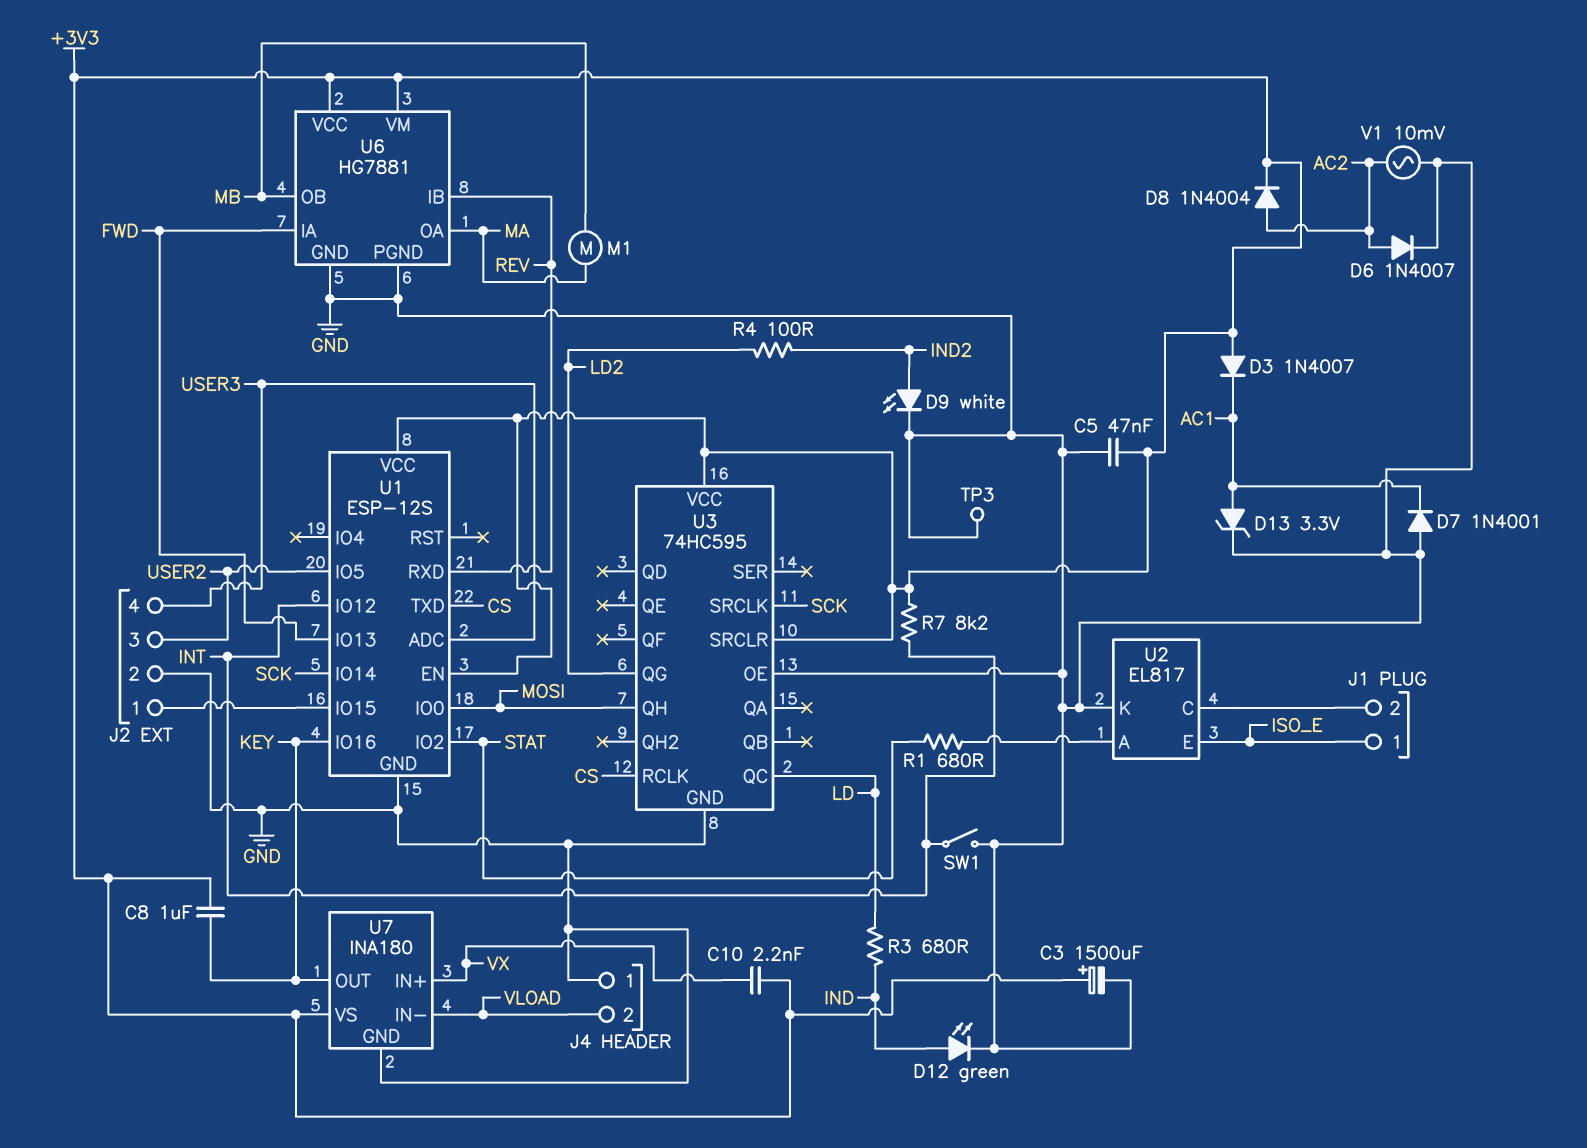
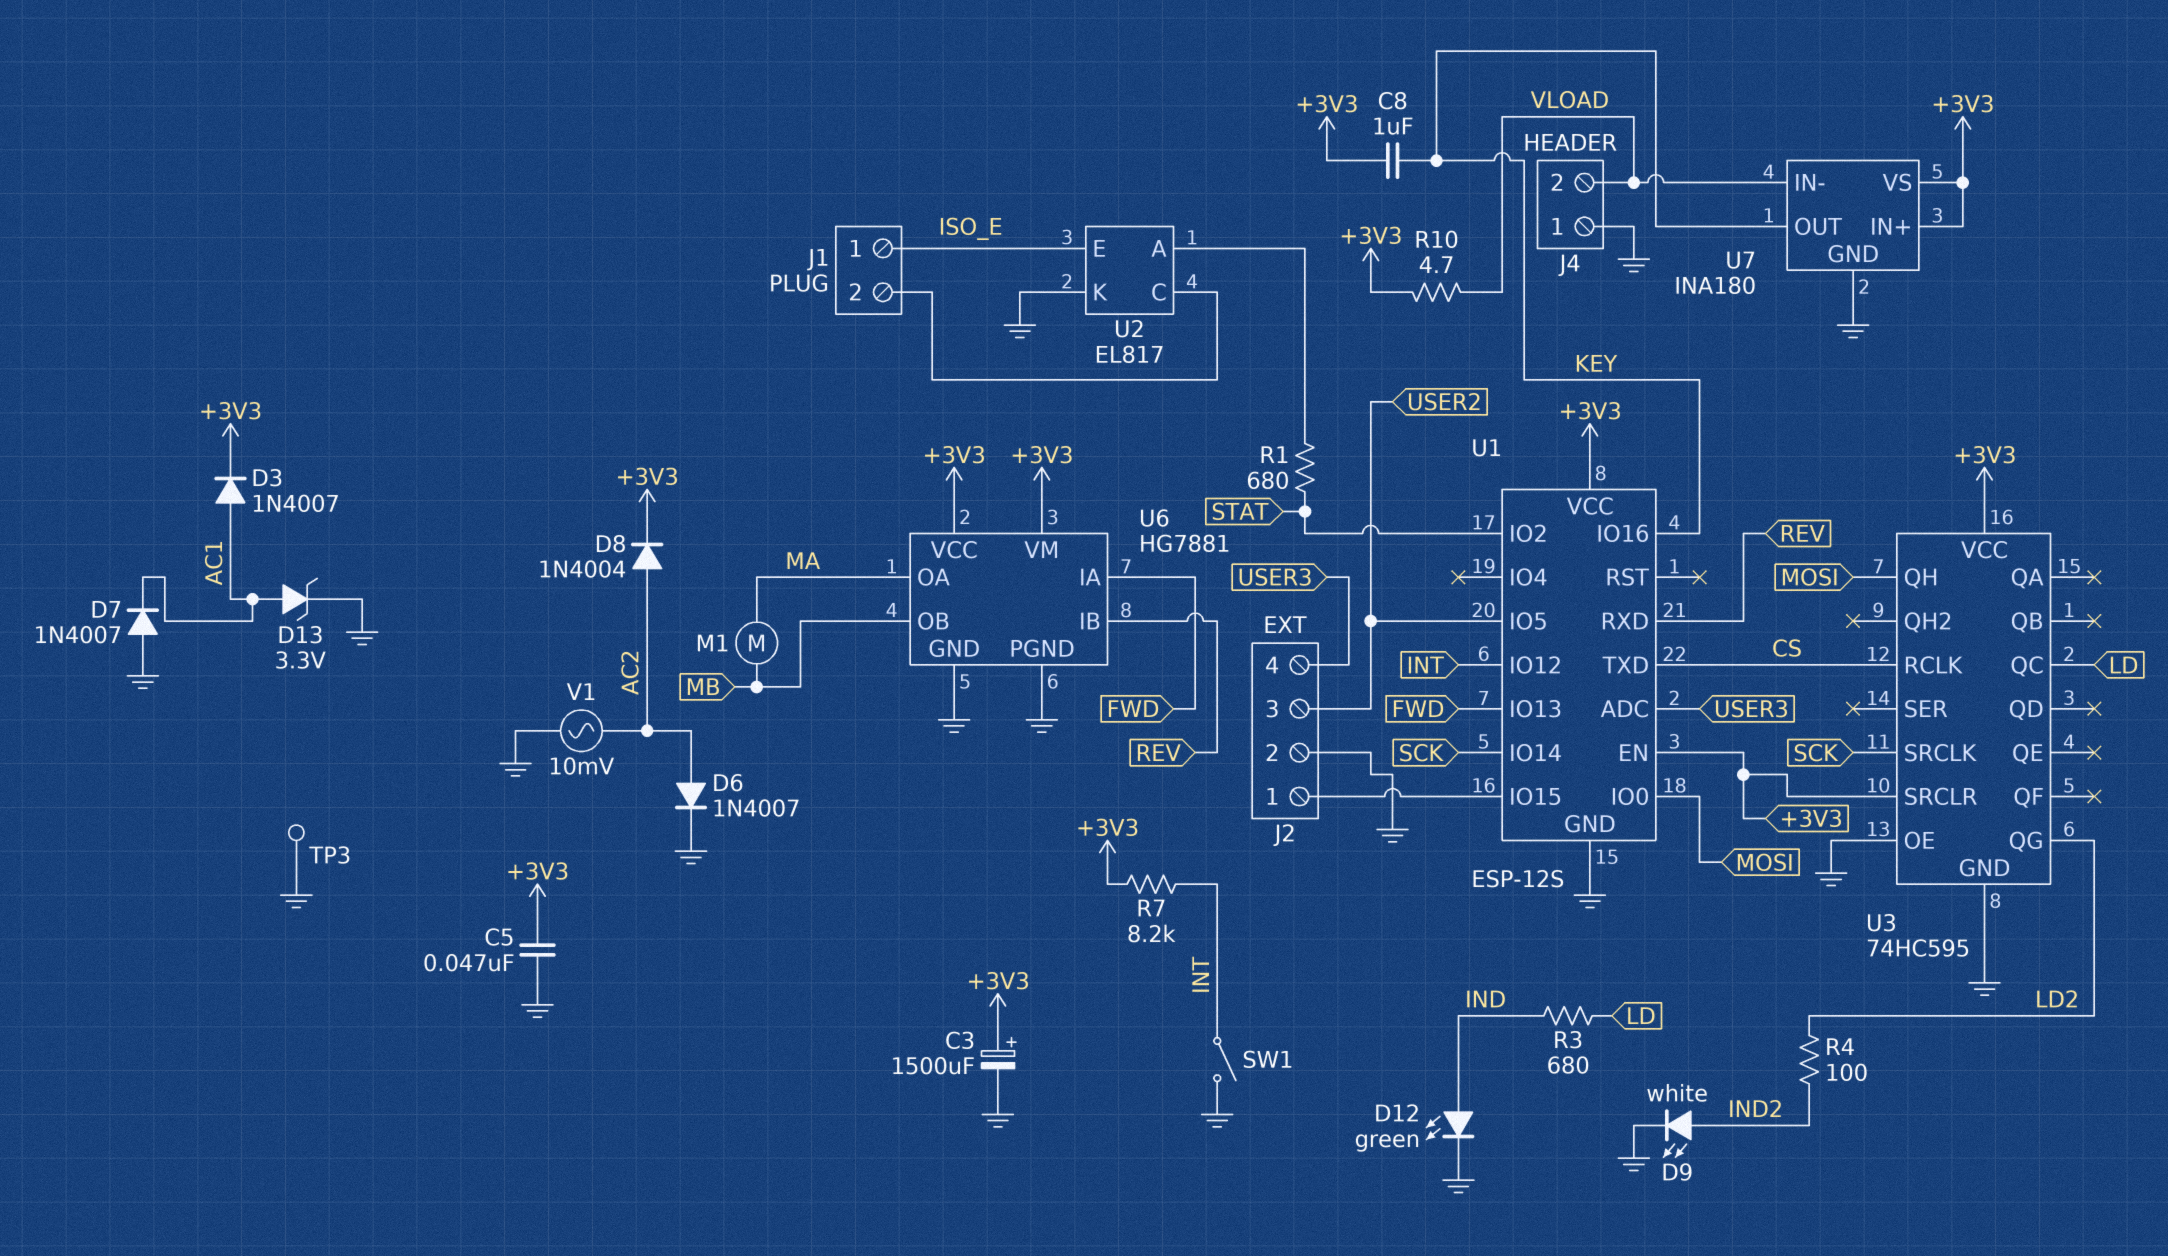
C10: 2.2nF (+3V3, VX) -> none
D3: diode 1N4007 (A +3V3, K AC1) -> diode 1N4007 (A AC1, K +3V3)
D7: diode 1N4001 (A GND, K AC1) -> diode 1N4007 (A GND, K AC1)
R10: none -> 4.7 (+3V3, VLOAD)
U7 pin IN+: VX -> +3V3

